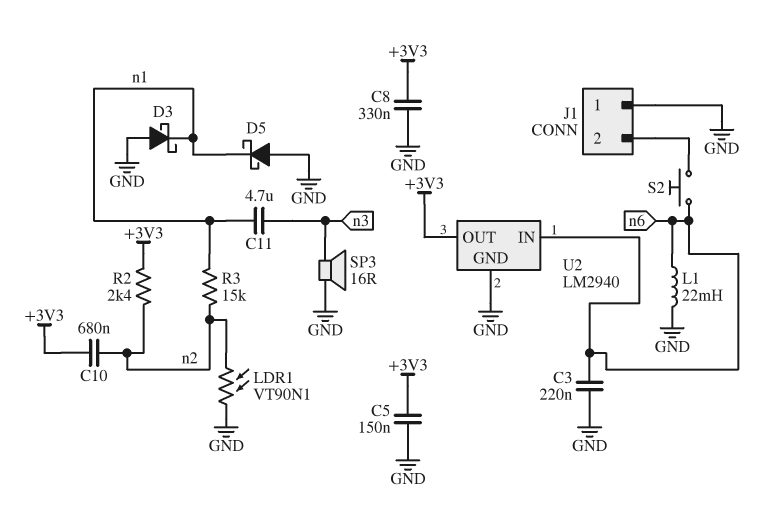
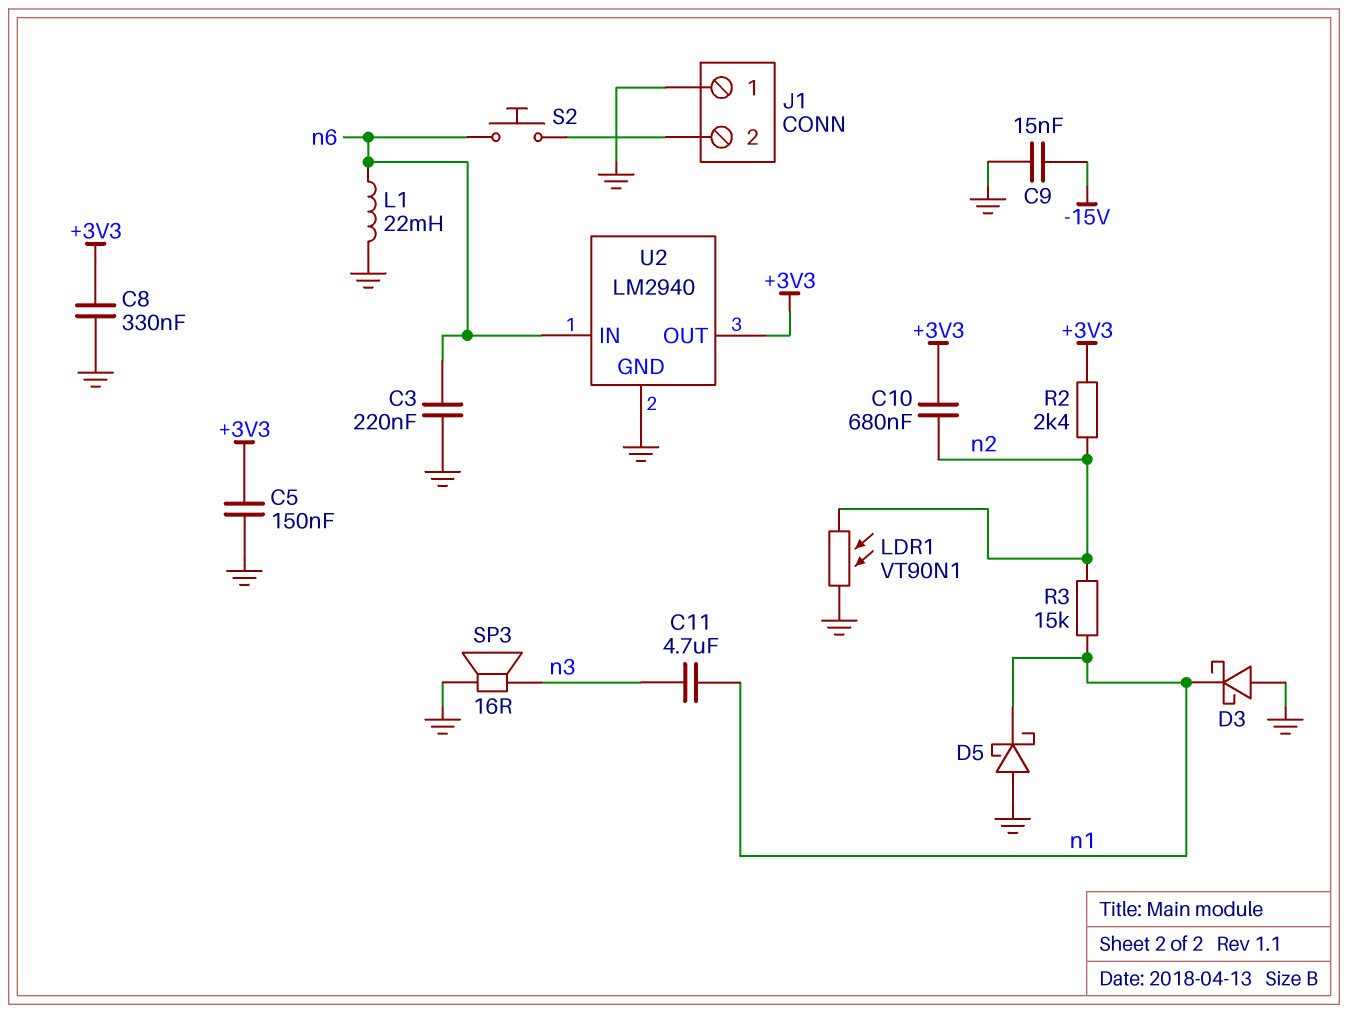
C9: none -> 15nF (-15V, GND)

